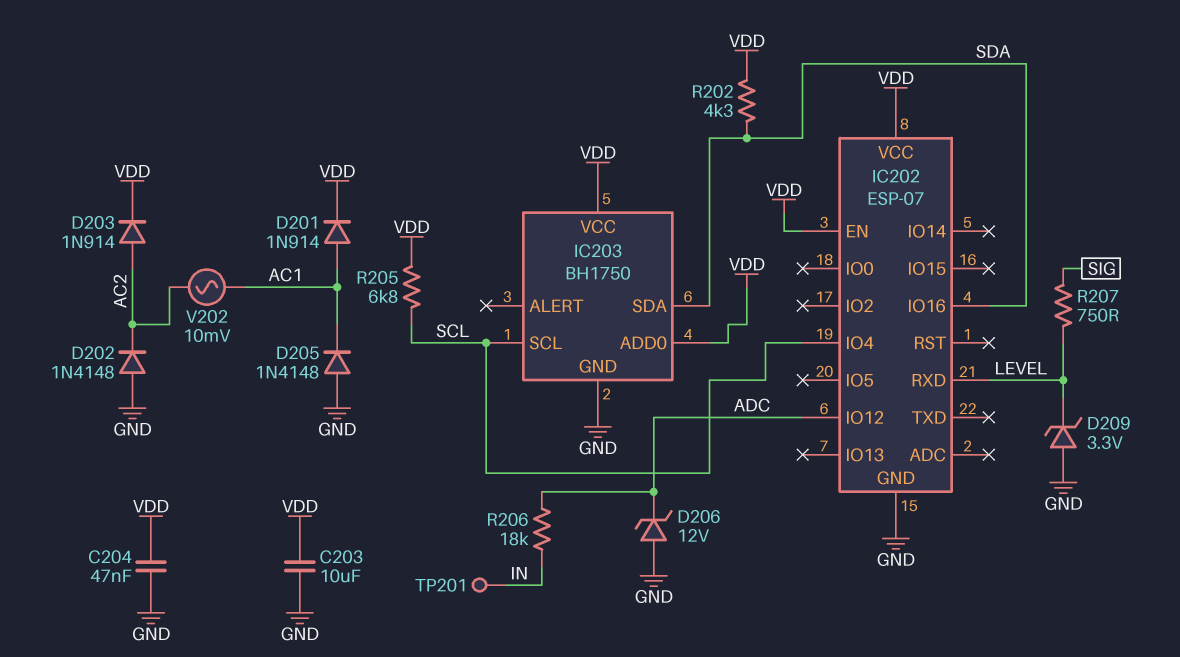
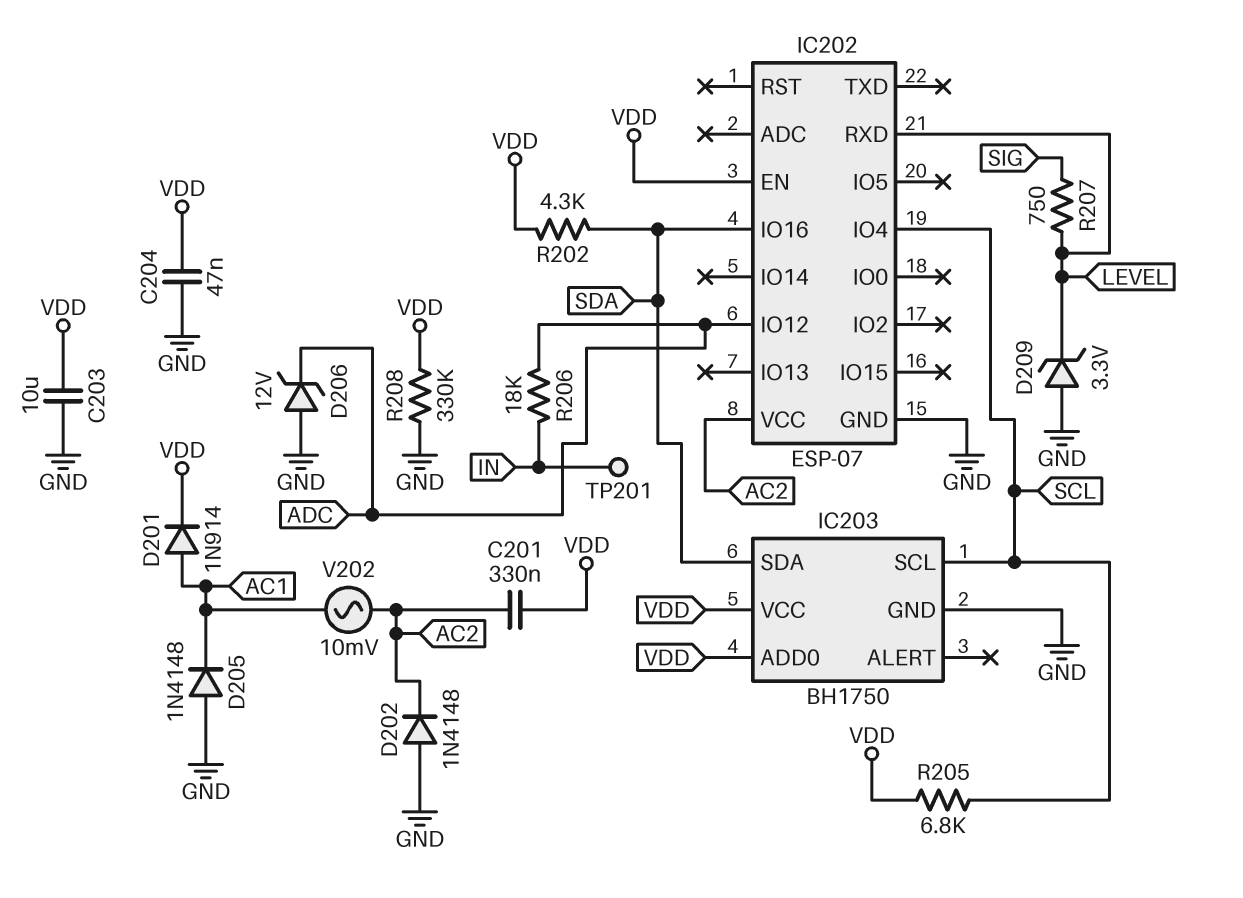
C201: none -> 330nF (AC2, VDD)
D203: diode 1N914 (A AC2, K VDD) -> none
IC202 pin VCC: VDD -> AC2
R208: none -> 330k (GND, VDD)

